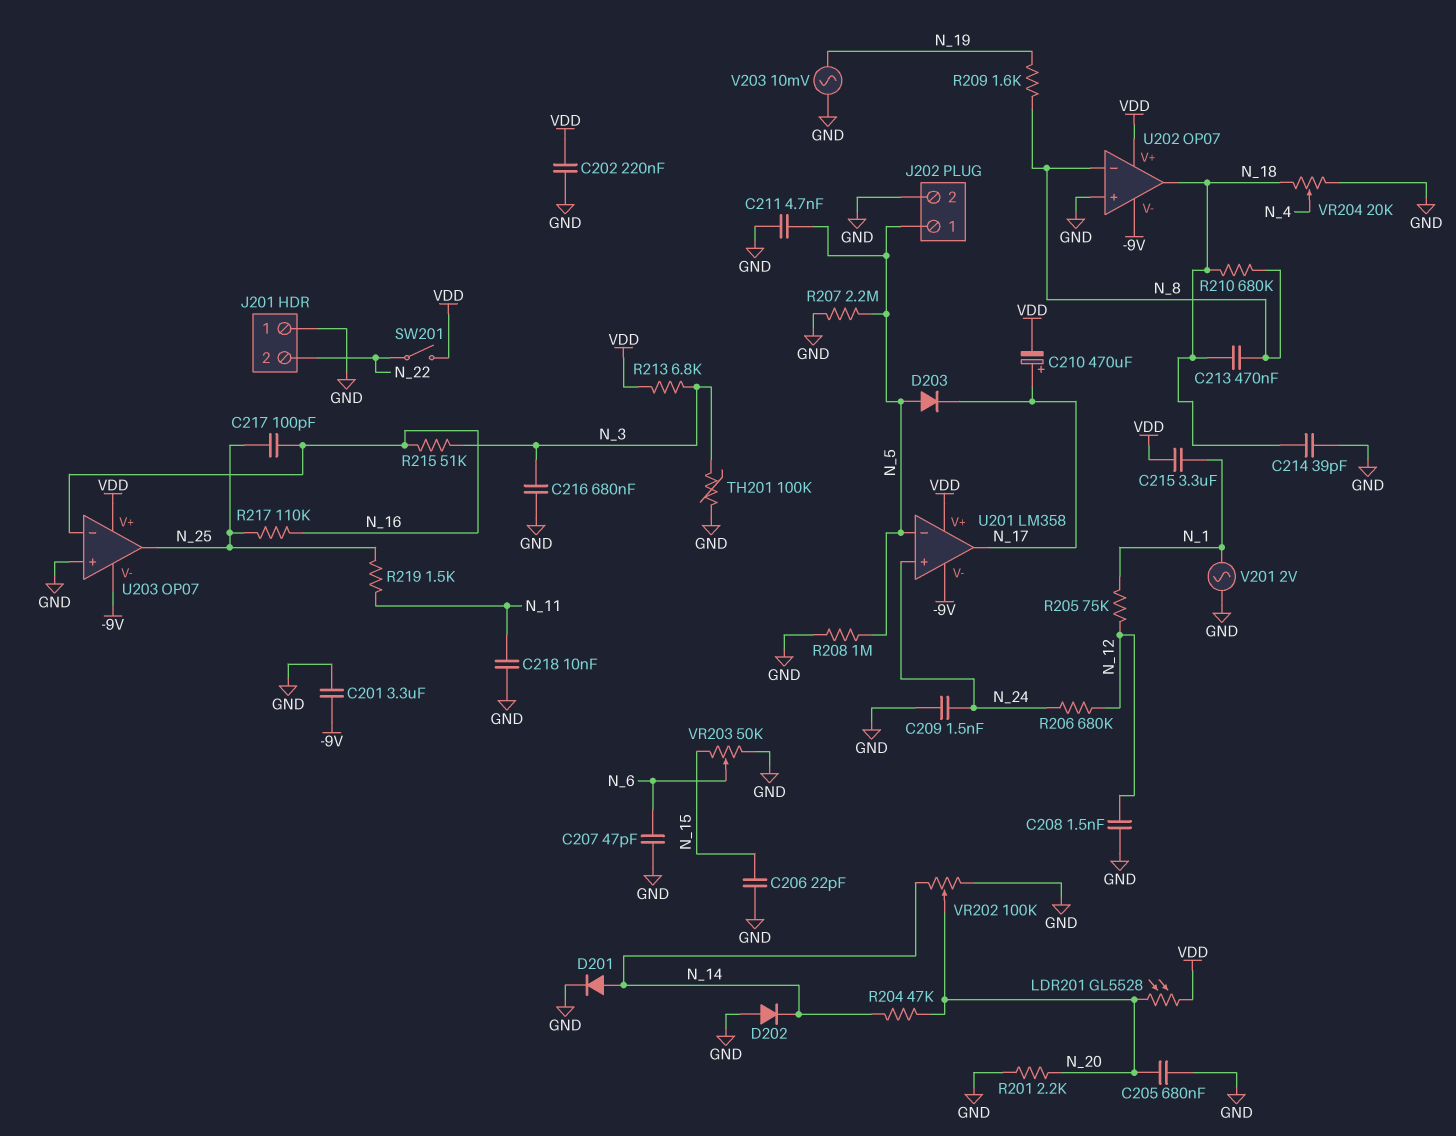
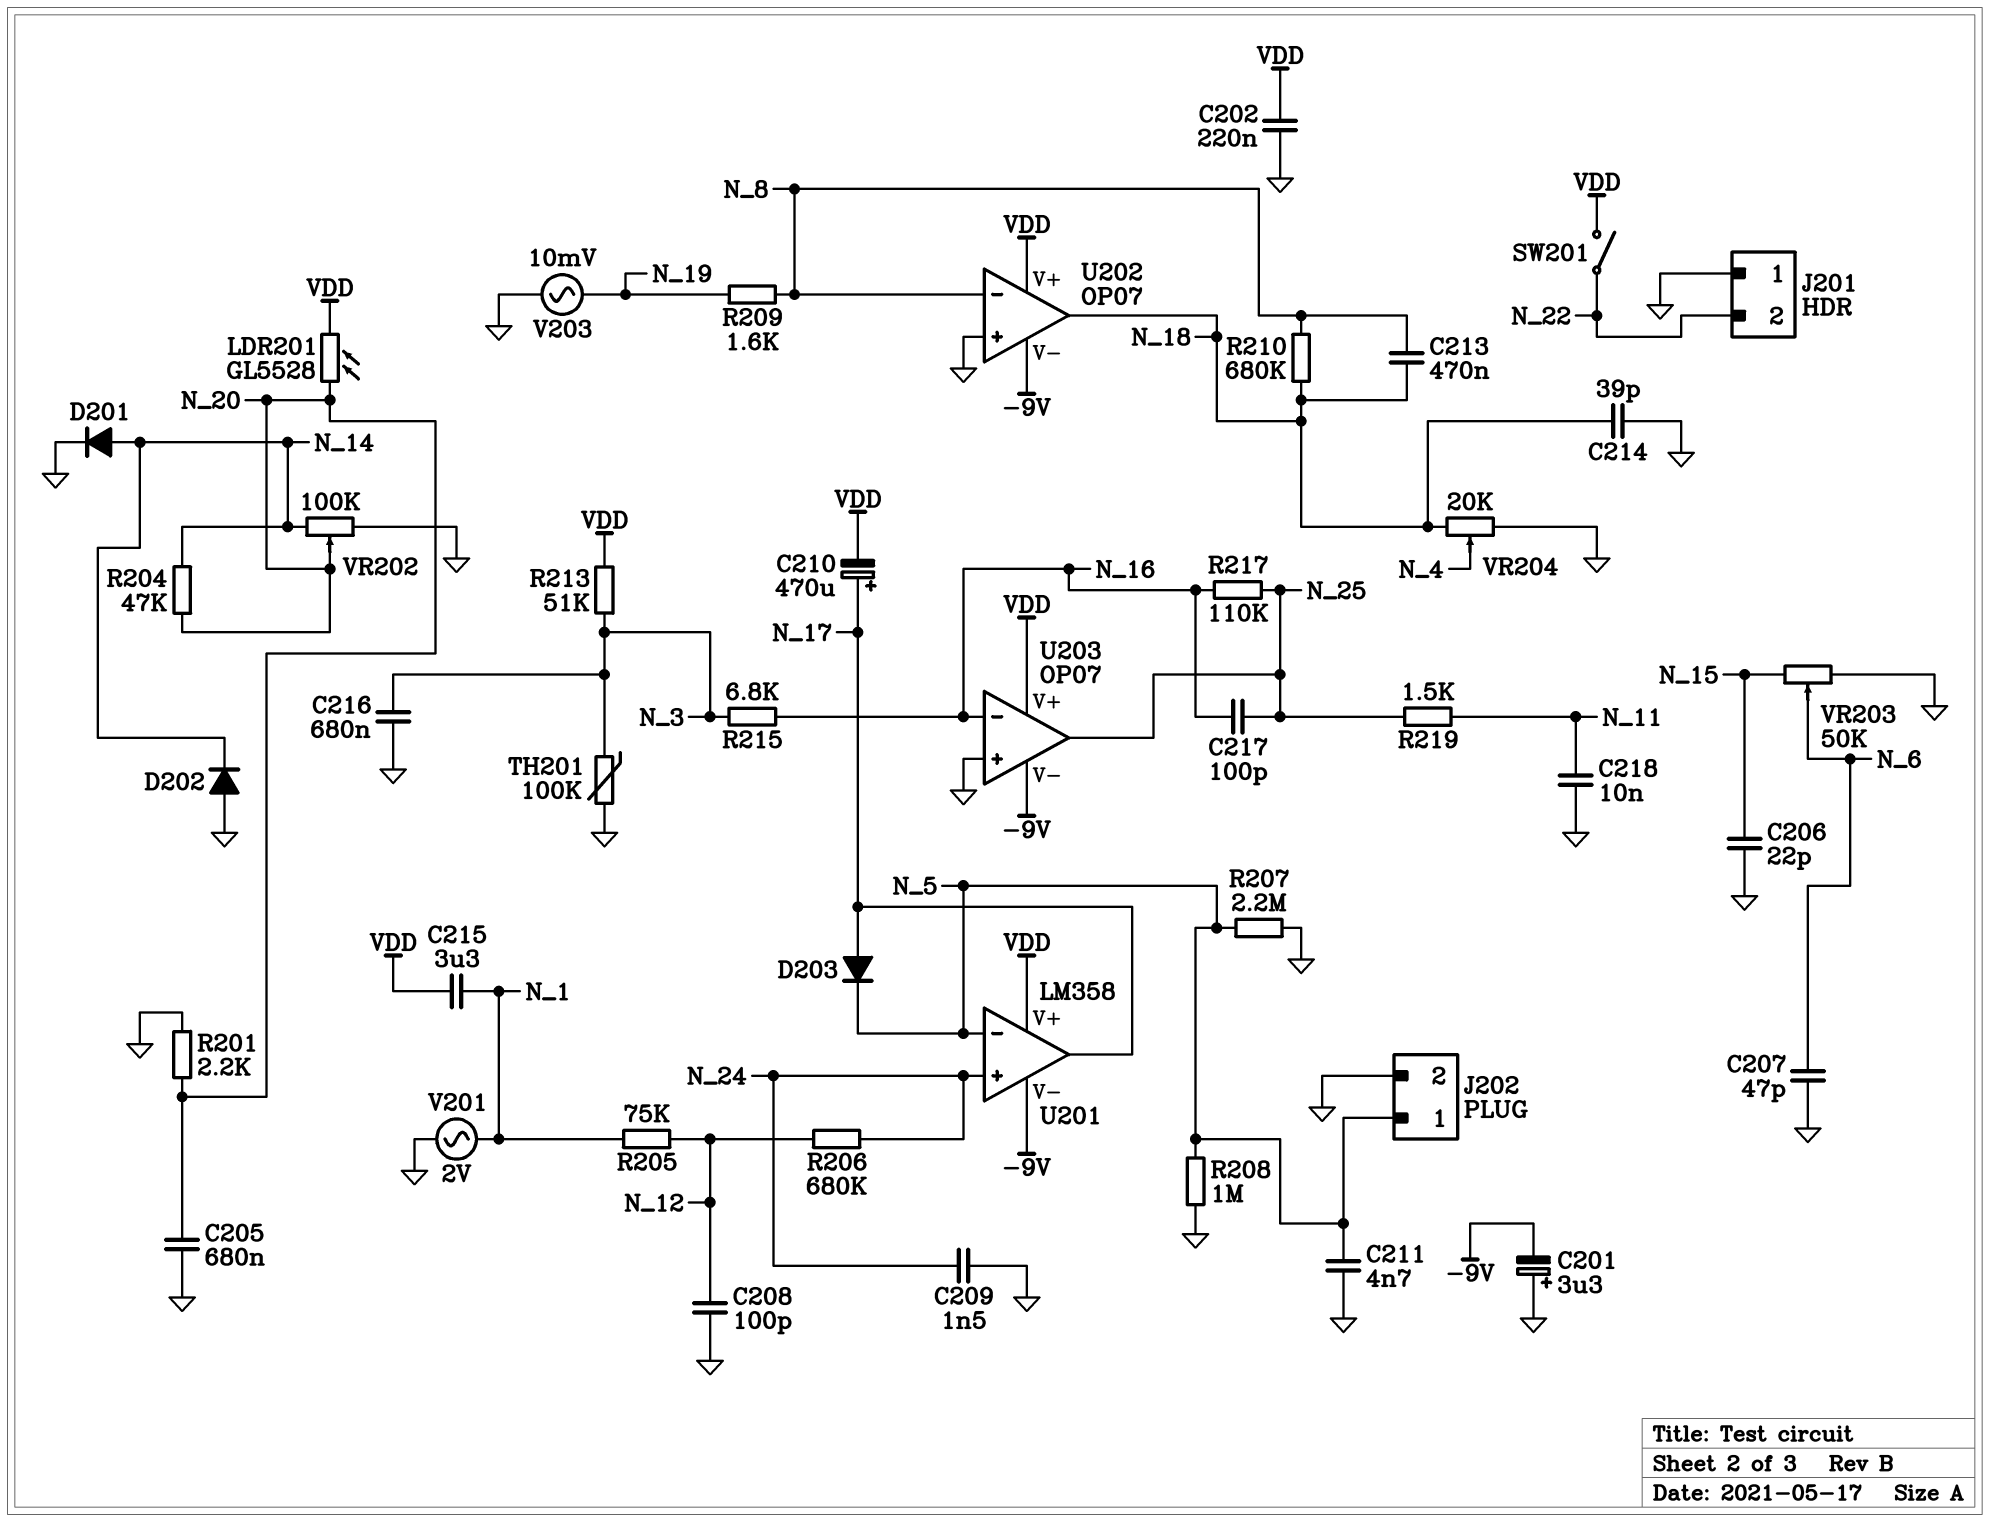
C201: 3.3uF (-9V, GND) -> 3.3uF (plus GND, minus -9V)
C208: 1.5nF (GND, N_12) -> 100pF (GND, N_12)
D203: diode (A N_5, K N_17) -> diode (A N_17, K N_5)
R213: 6.8k (N_3, VDD) -> 51k (N_3, VDD)
R215: 51k (N_3, N_16) -> 6.8k (N_3, N_16)

